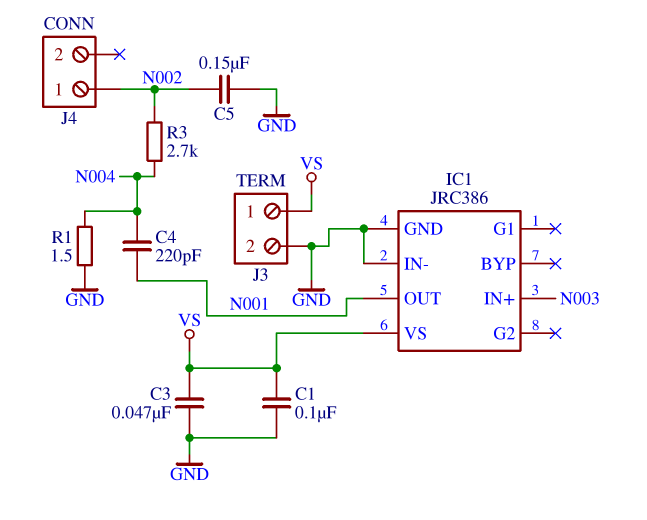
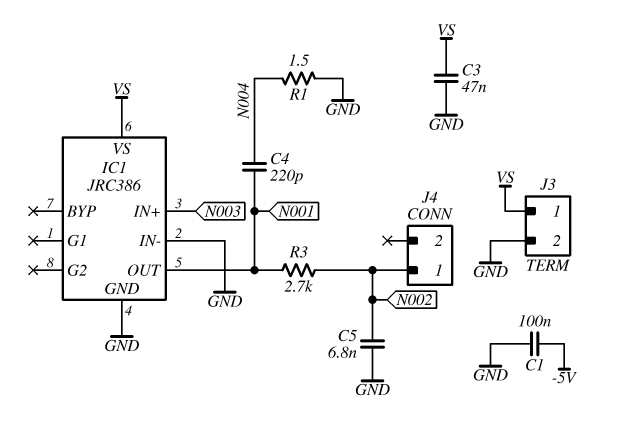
C1: 100nF (GND, VS) -> 100nF (-5V, GND)
C5: 150nF (GND, N002) -> 6.8nF (GND, N002)
R3: 2.7k (N002, N004) -> 2.7k (N001, N002)

